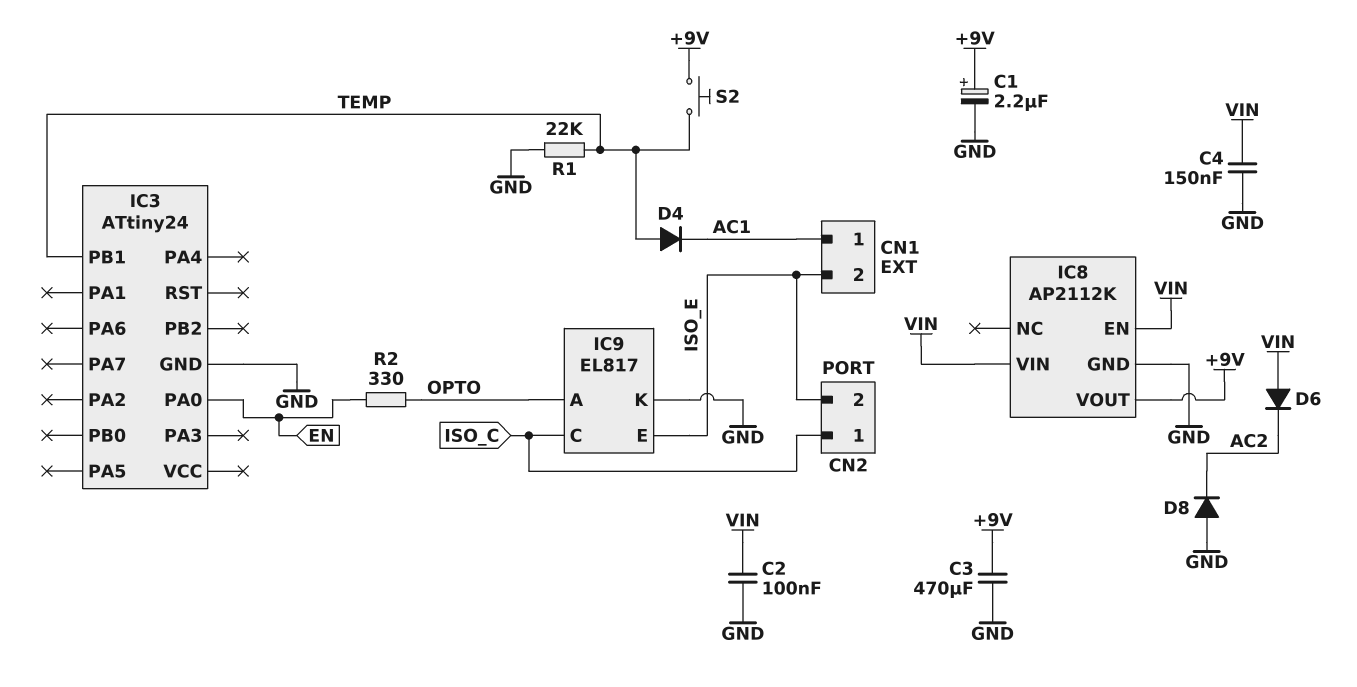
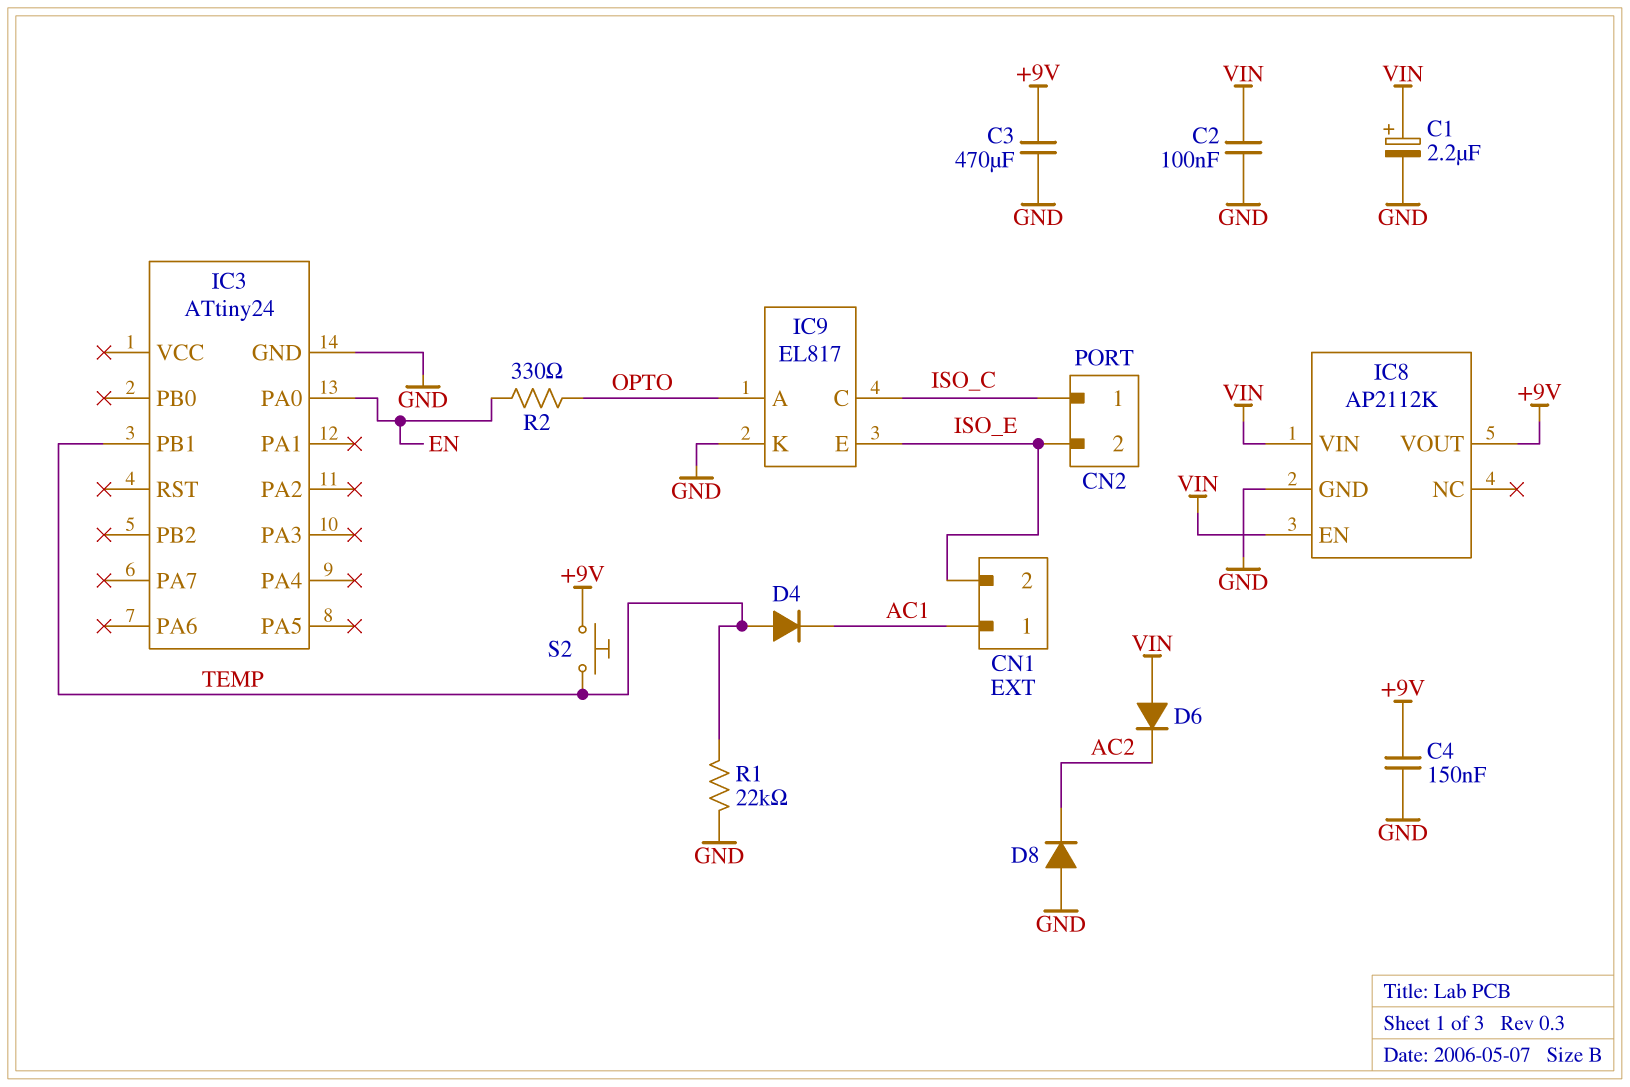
C1: 2.2uF (plus +9V, minus GND) -> 2.2uF (plus VIN, minus GND)
C4: 150nF (GND, VIN) -> 150nF (+9V, GND)

